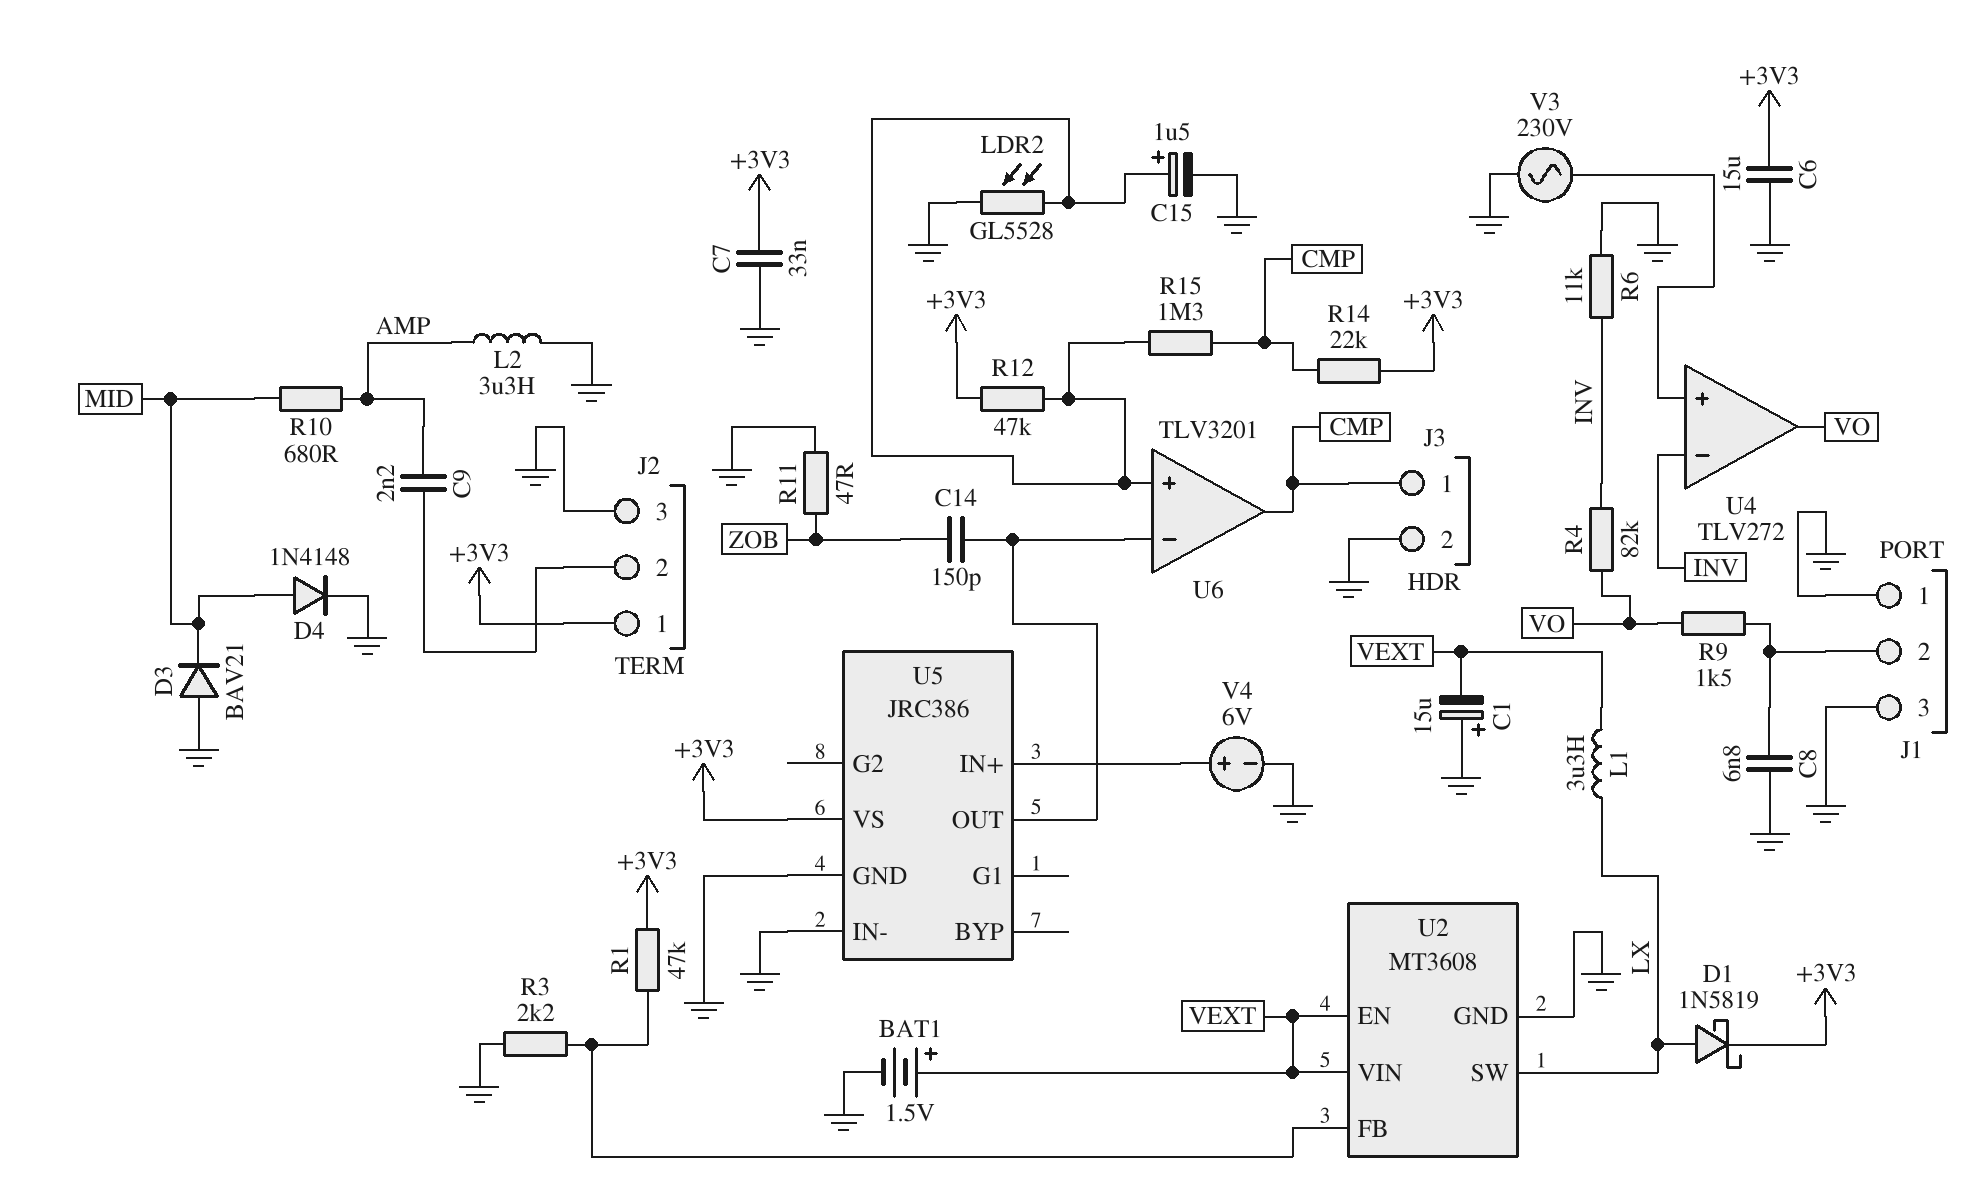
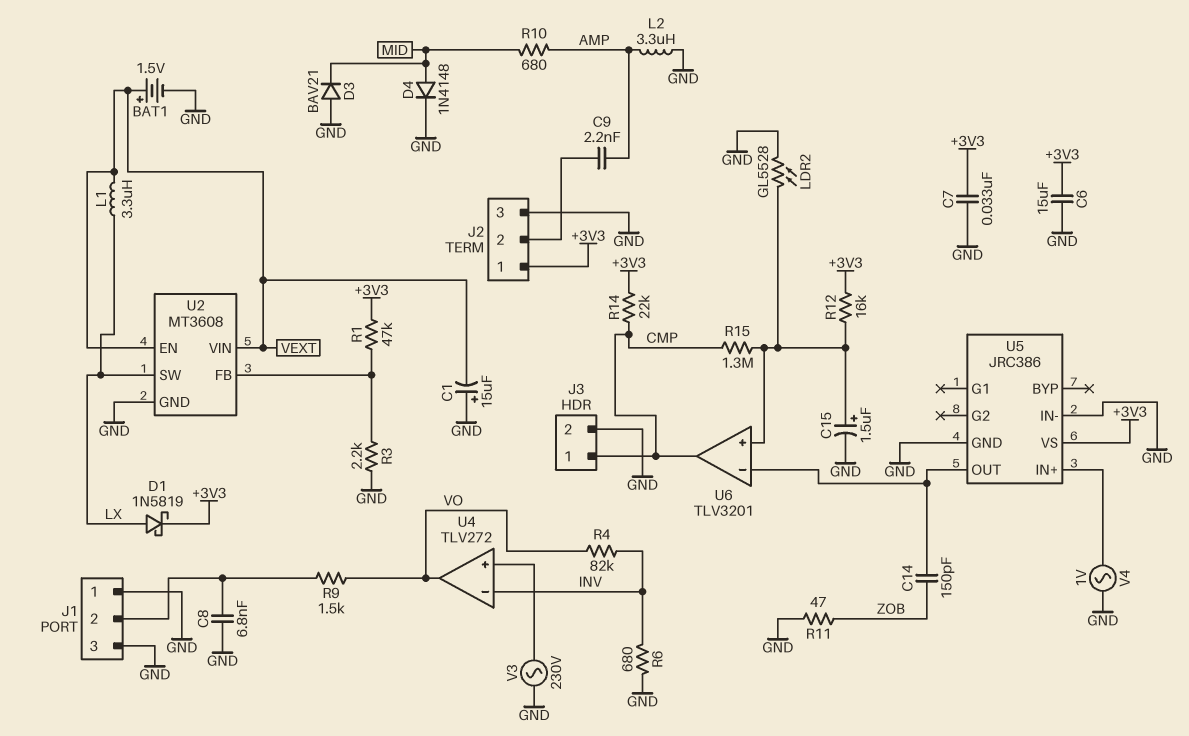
R6: 11k (GND, INV) -> 680 (GND, INV)
R12: 47k (+3V3, U6/in+) -> 16k (+3V3, U6/in+)
V4: 6V (plus U5/IN+, minus GND) -> AC 1V (GND, U5/IN+)

